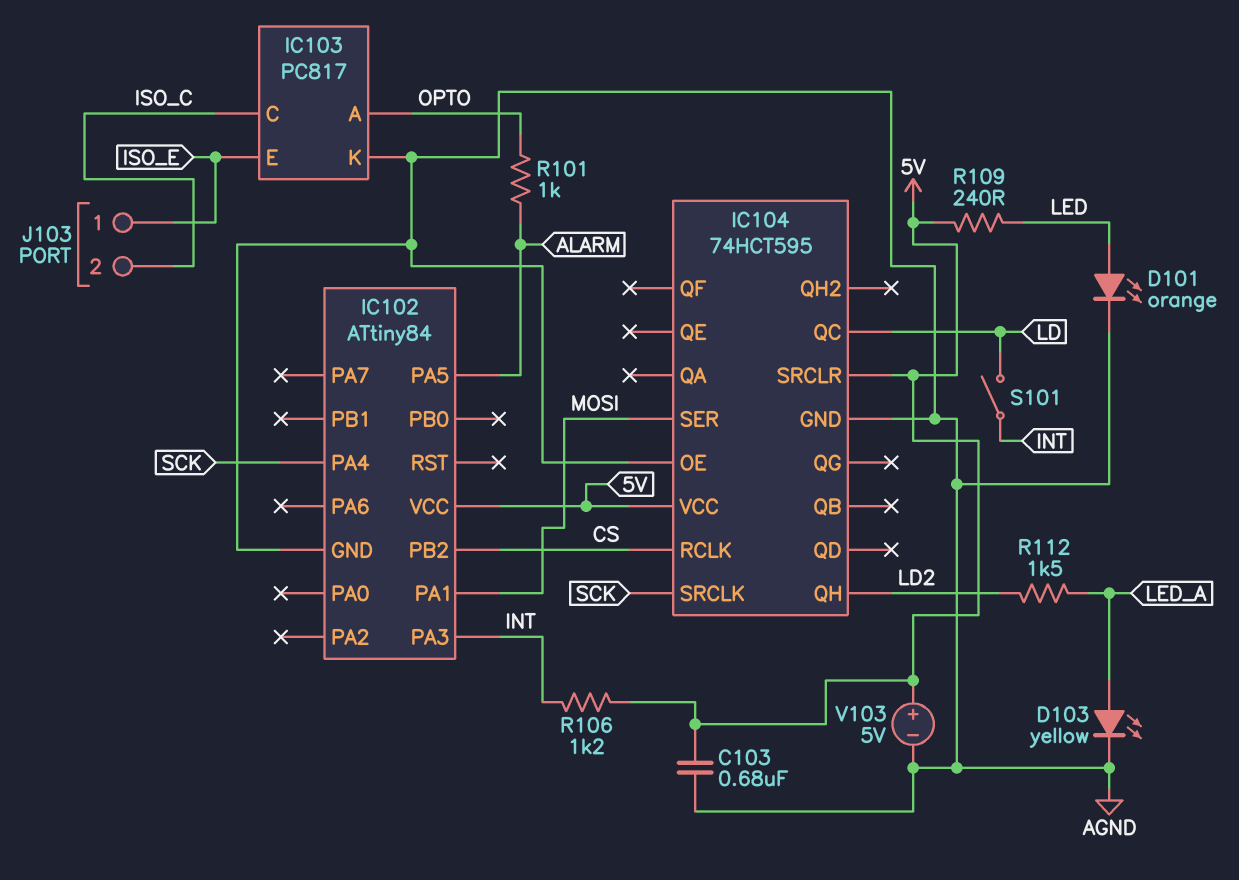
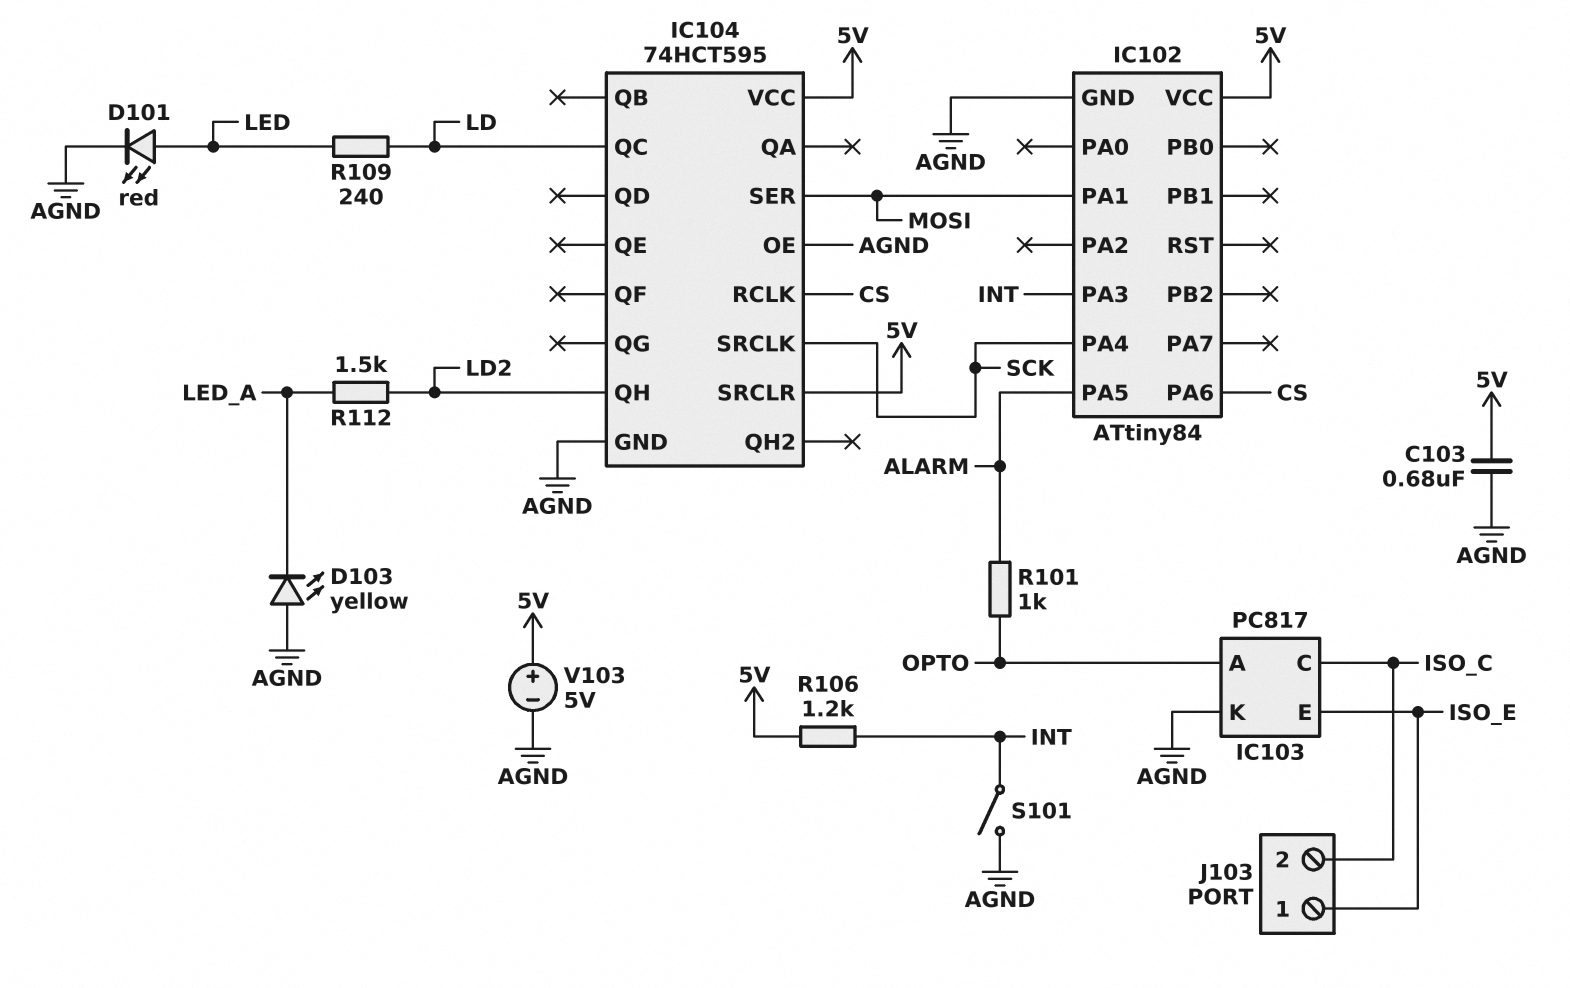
D101: LED orange (A LED, K AGND) -> LED red (A LED, K AGND)
D103: LED yellow (A LED_A, K AGND) -> LED yellow (A AGND, K LED_A)
IC102 pin PA6: none -> CS
IC102 pin PB2: CS -> none
R109: 240 (5V, LED) -> 240 (LD, LED)
S101: switch (INT, LD) -> switch (AGND, INT)

